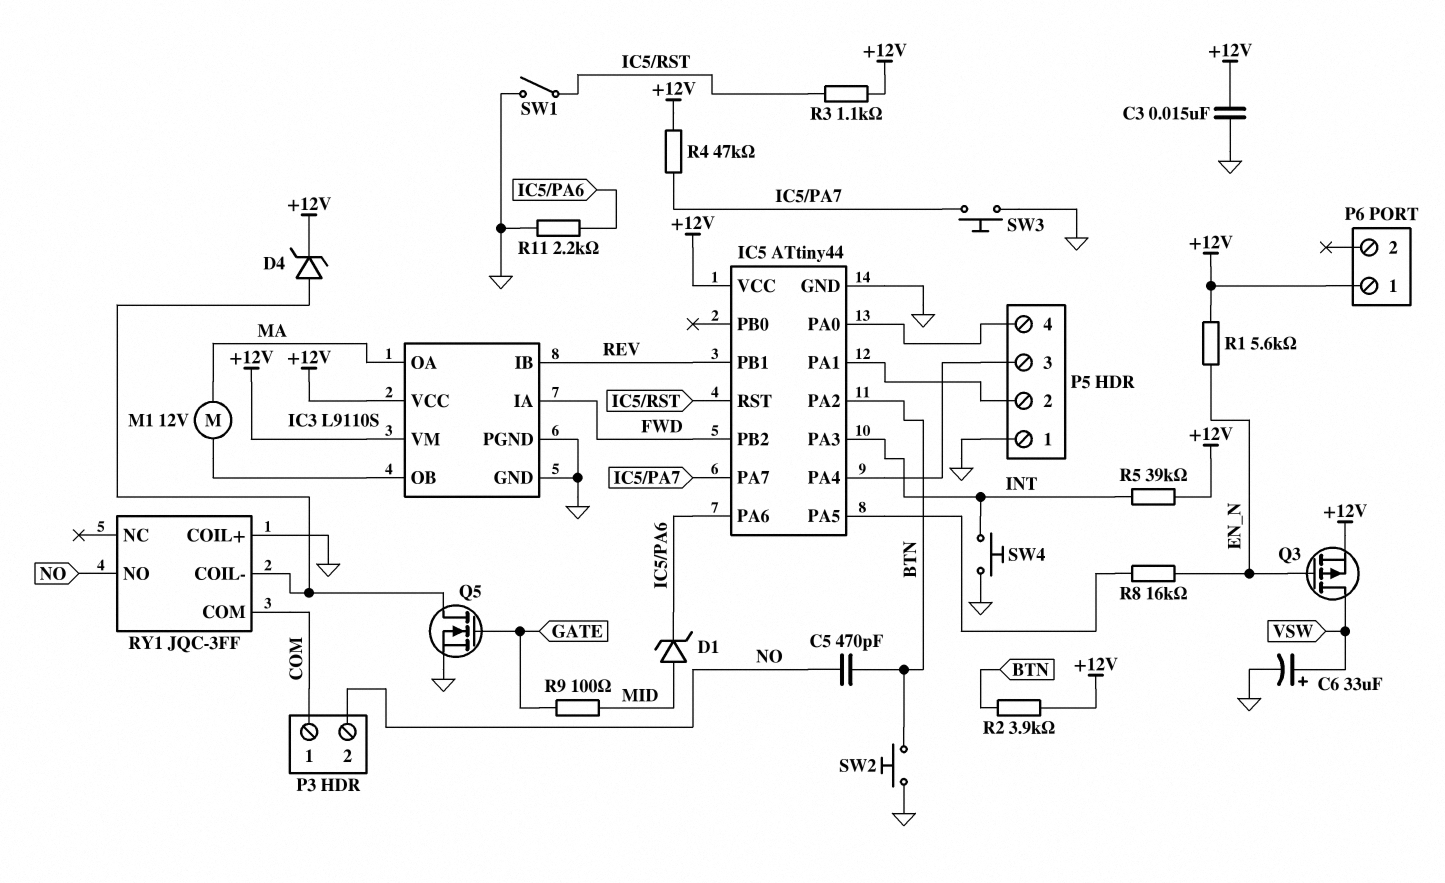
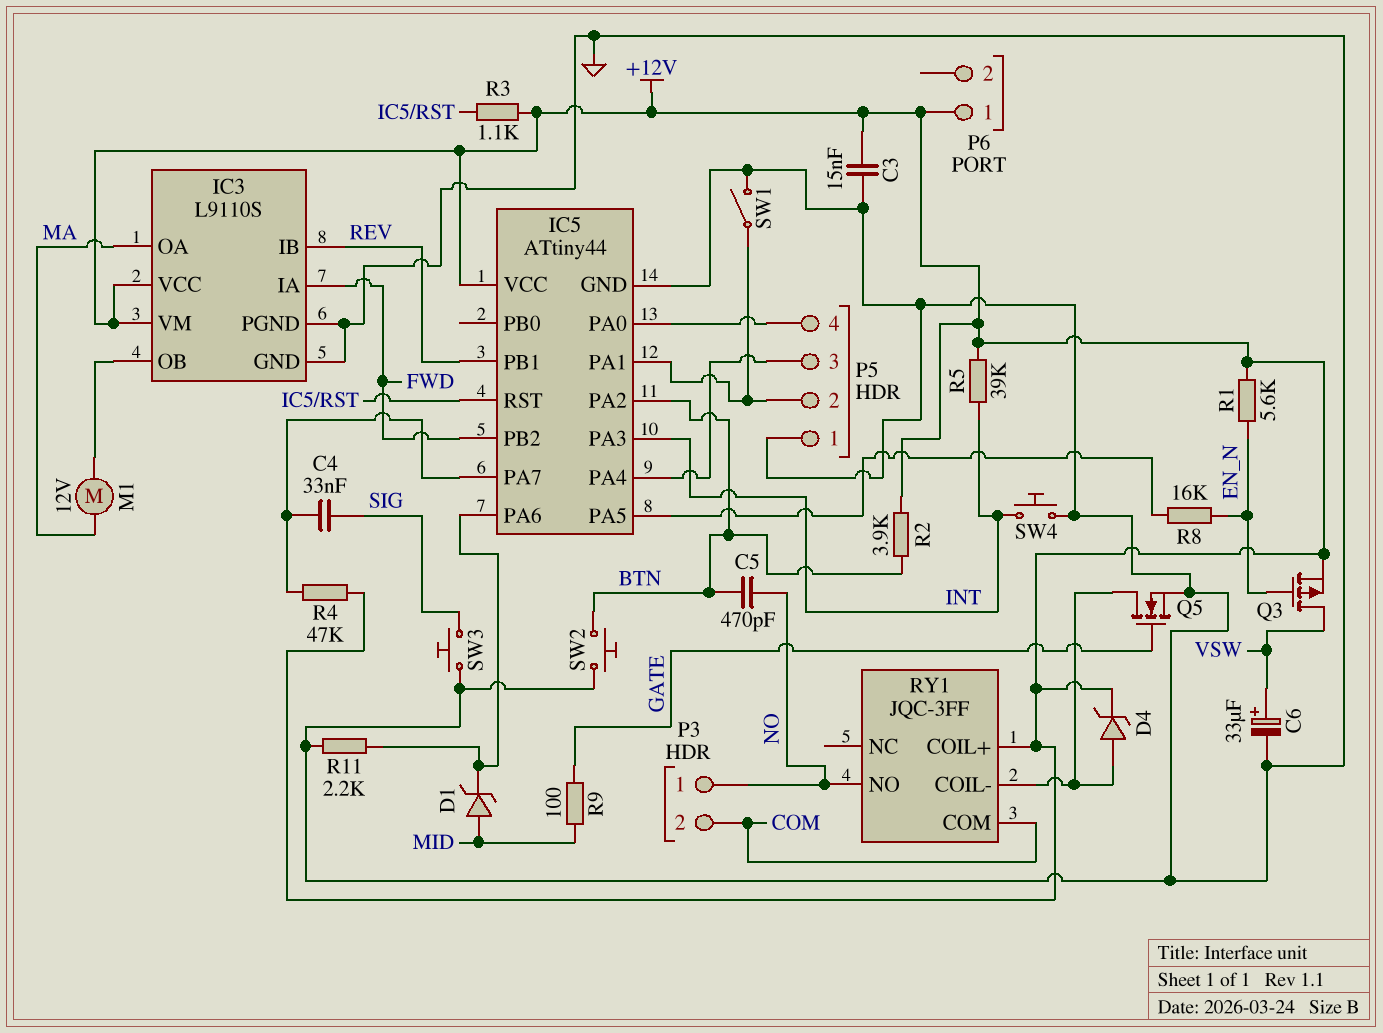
C4: none -> 33nF (IC5/PA7, SIG)
P3 pin 1: COM -> NO
P3 pin 2: NO -> COM
RY1 pin COIL+: GND -> +12V
SW1: switch (GND, IC5/RST) -> switch (GND, IC5/PA1)
SW3: button (GND, IC5/PA7) -> button (GND, SIG)

